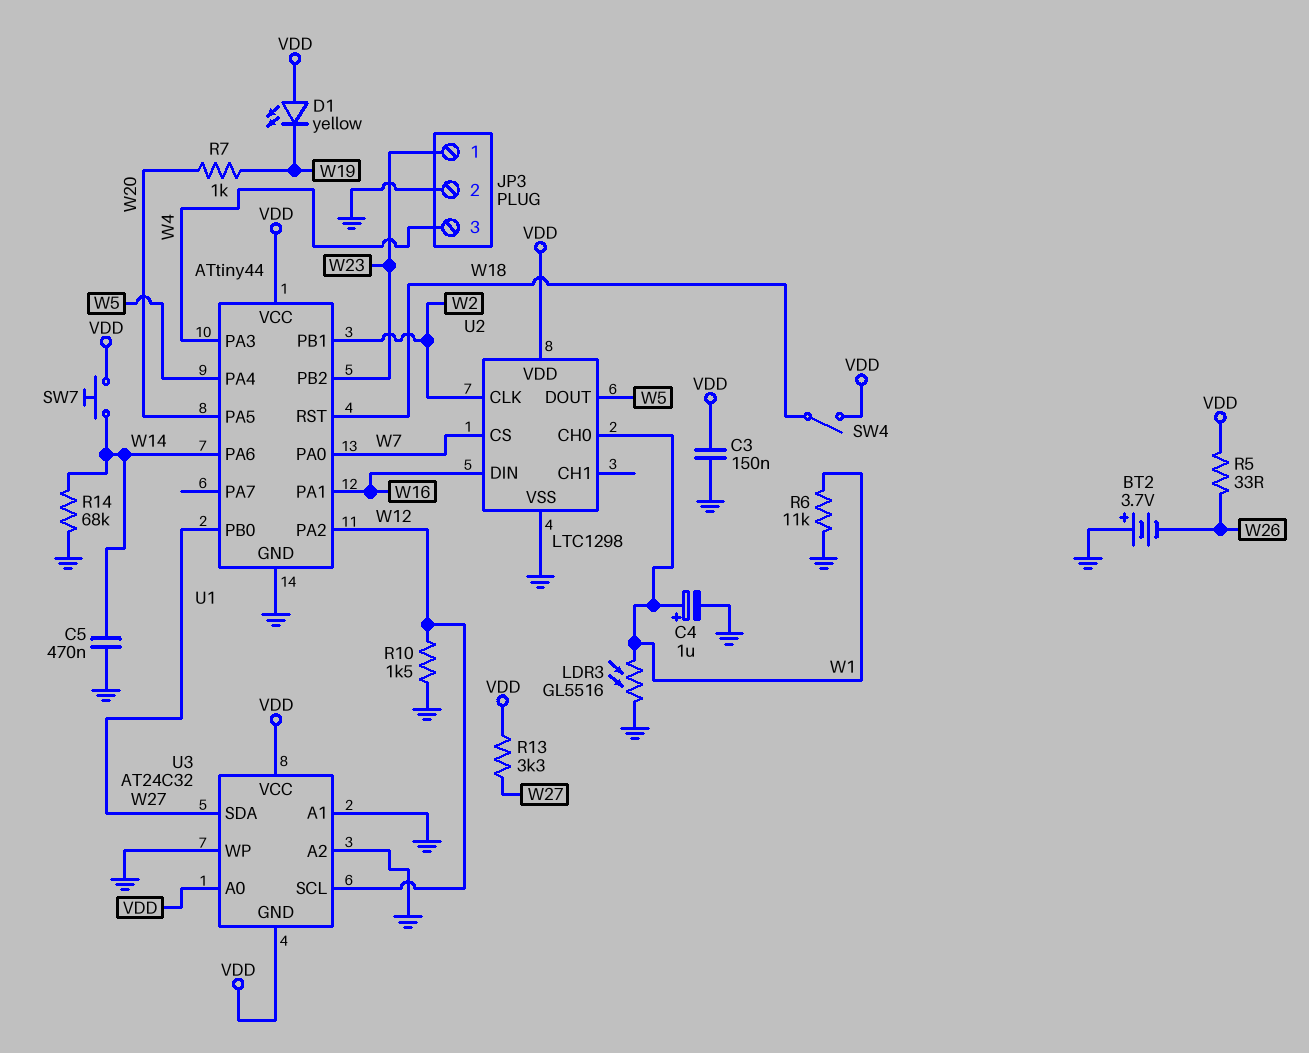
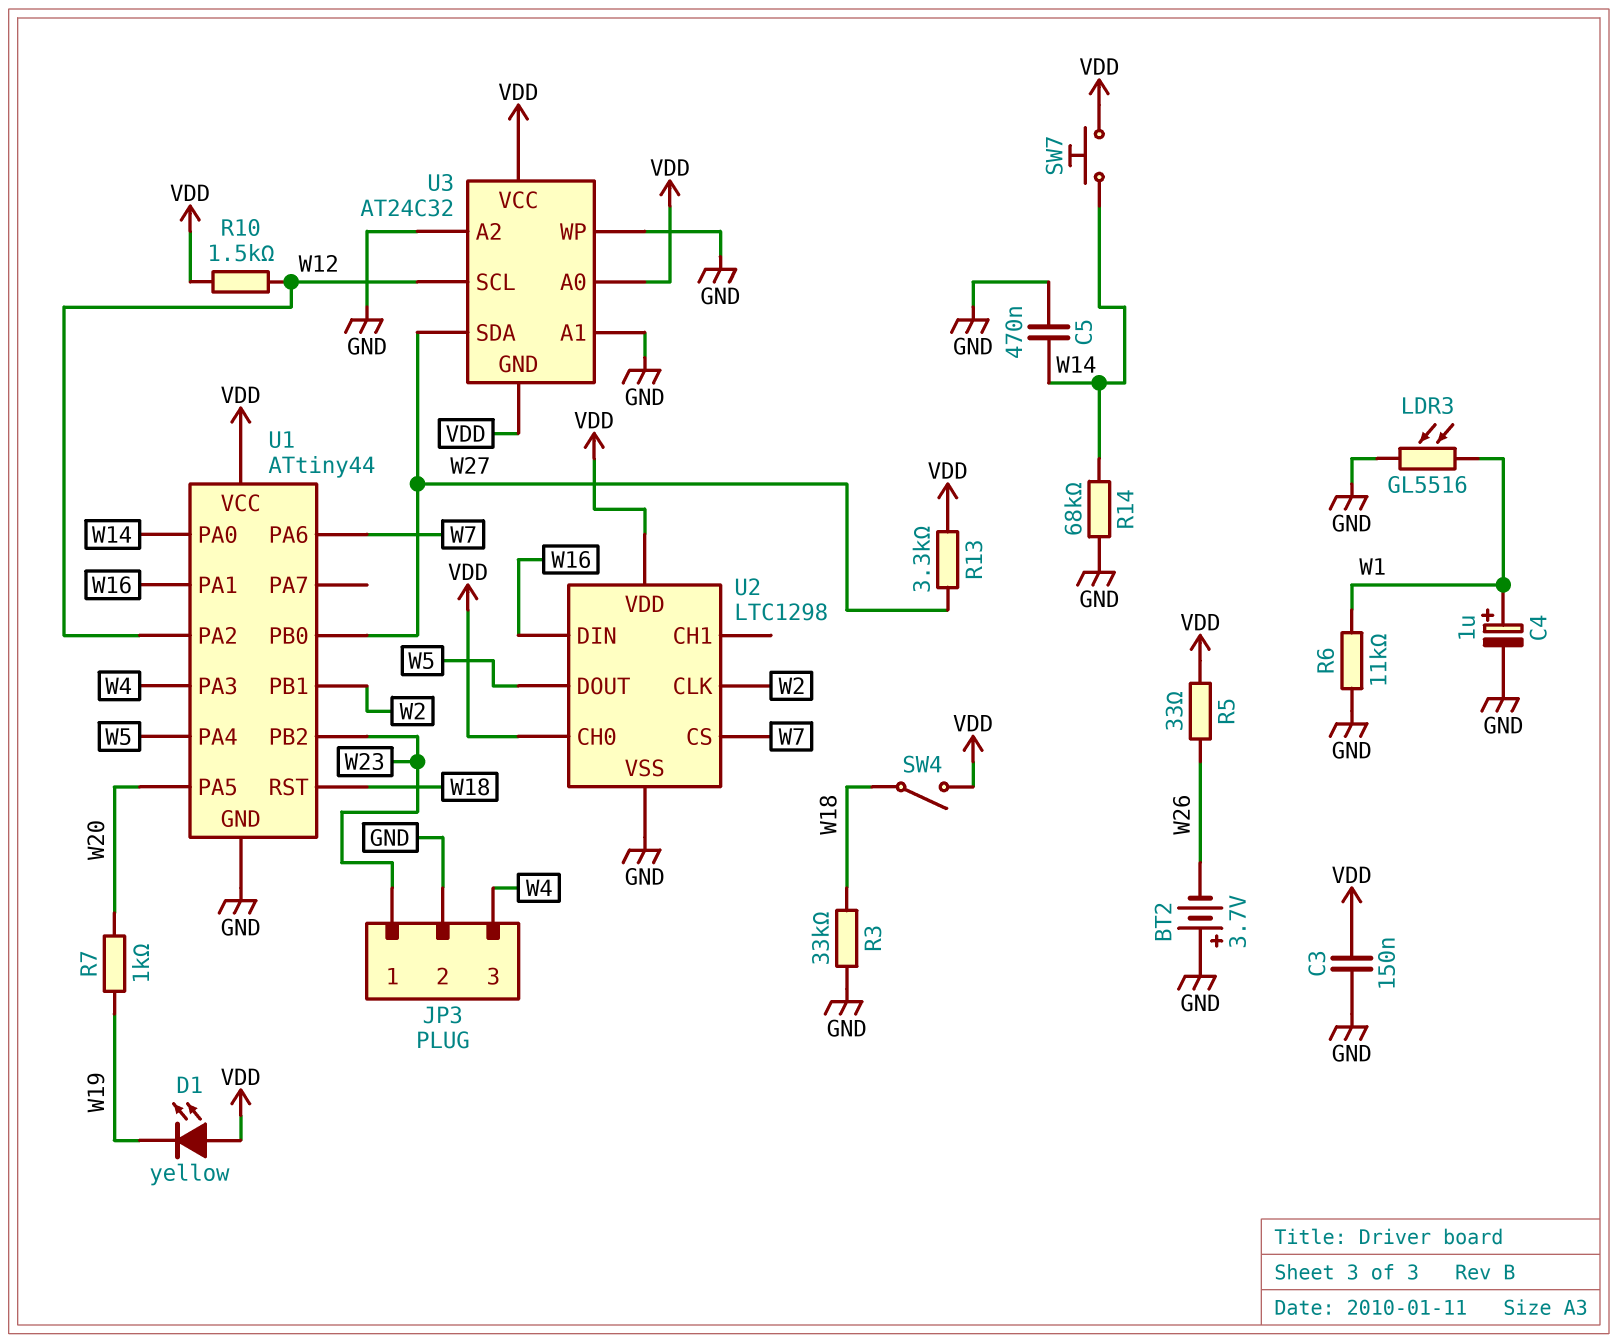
R3: none -> 33k (GND, W18)
R10: 1.5k (GND, W12) -> 1.5k (VDD, W12)
U1 pin PA0: W7 -> W14
U1 pin PA6: W14 -> W7
U2 pin CH0: W1 -> VDD

